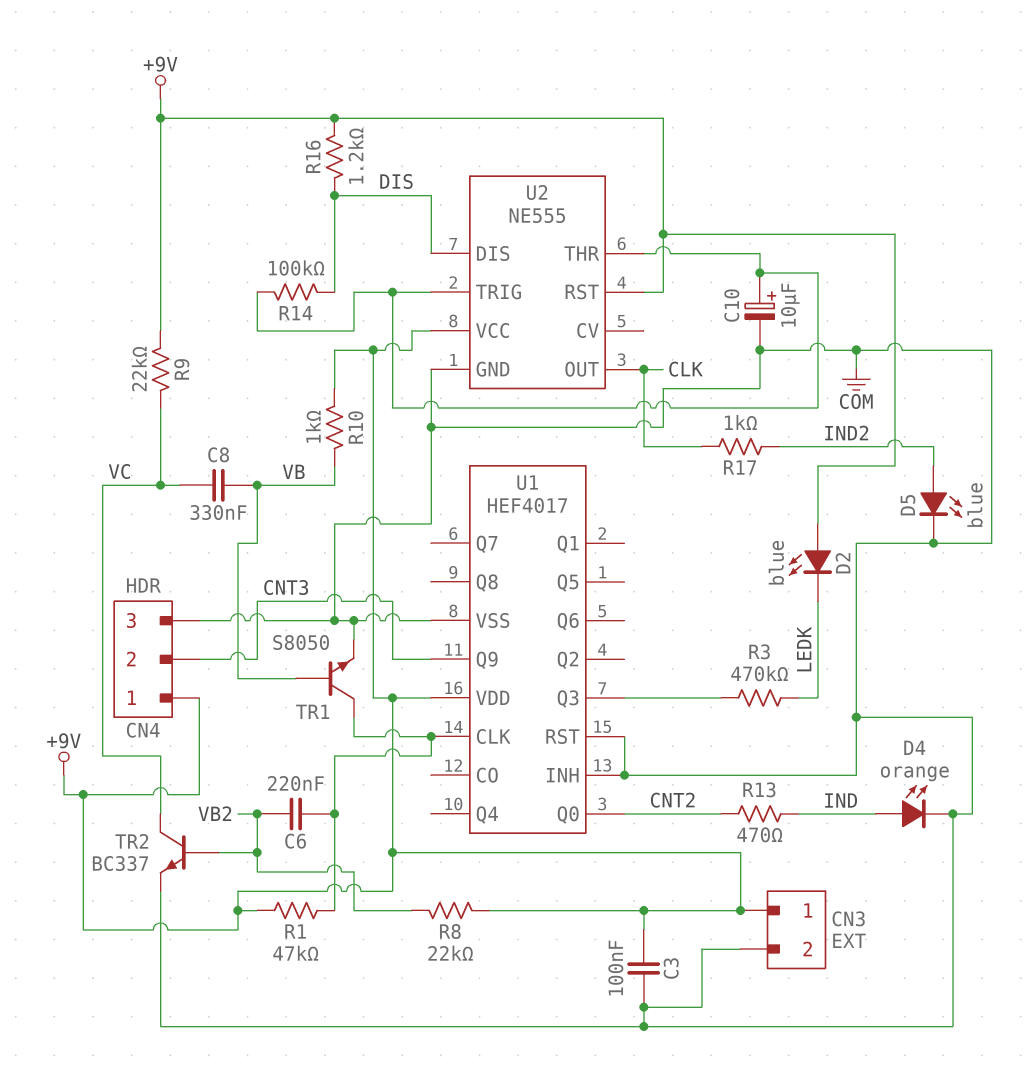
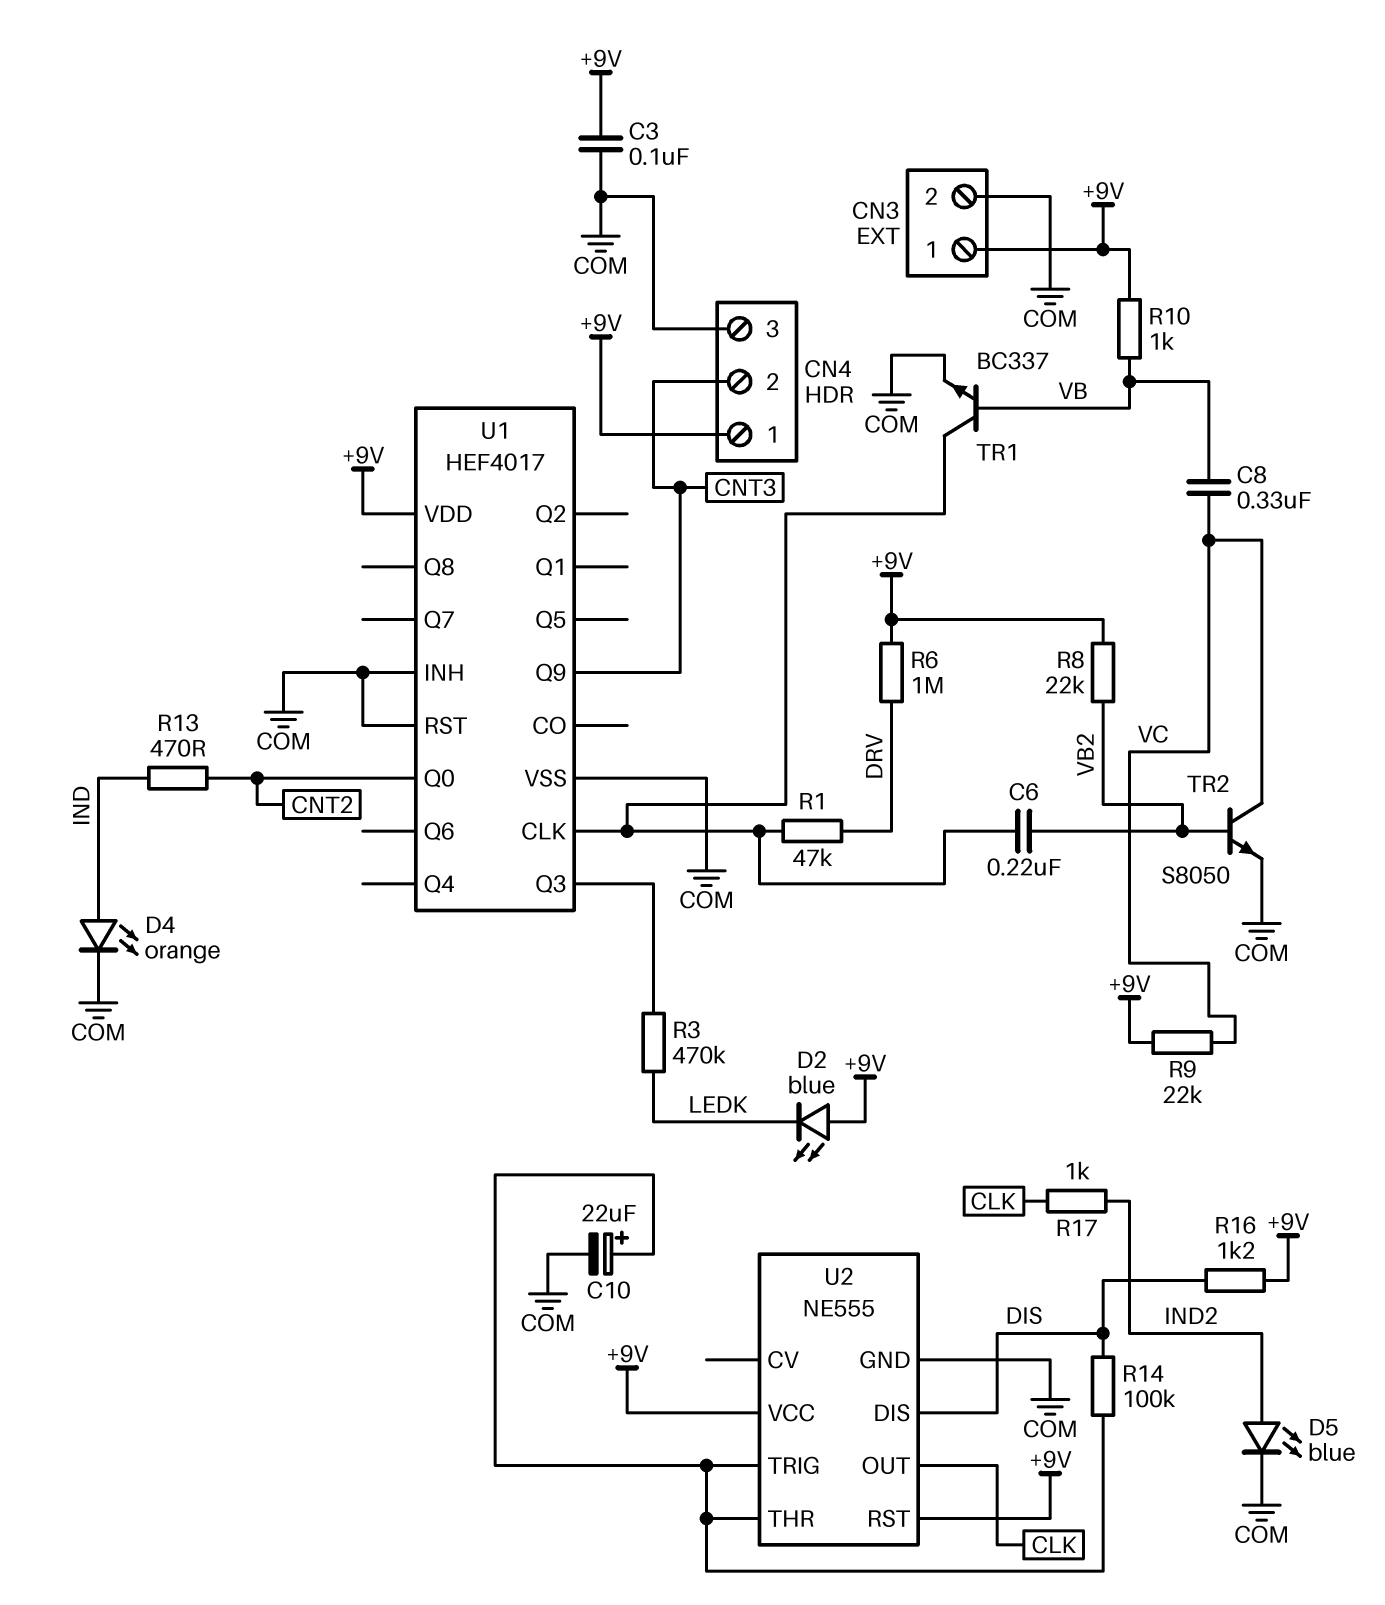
C10: 10uF (plus U2/THR, minus COM) -> 22uF (plus U2/THR, minus COM)
R1: 47k (+9V, U1/CLK) -> 47k (DRV, U1/CLK)
R6: none -> 1M (+9V, DRV)
TR1: NPN S8050 (B VB, C U1/CLK, E COM) -> NPN BC337 (B VB, C U1/CLK, E COM)
TR2: NPN BC337 (B VB2, C VC, E COM) -> NPN S8050 (B VB2, C VC, E COM)

